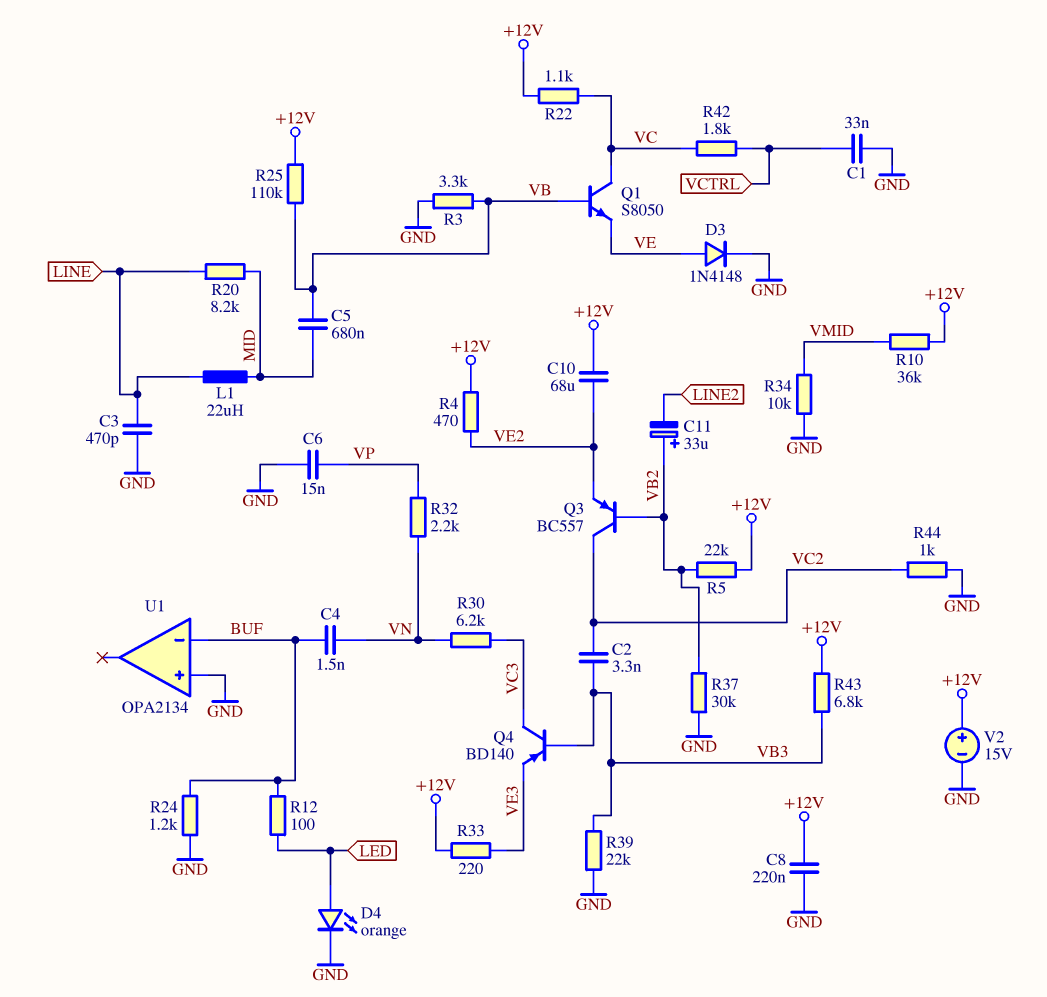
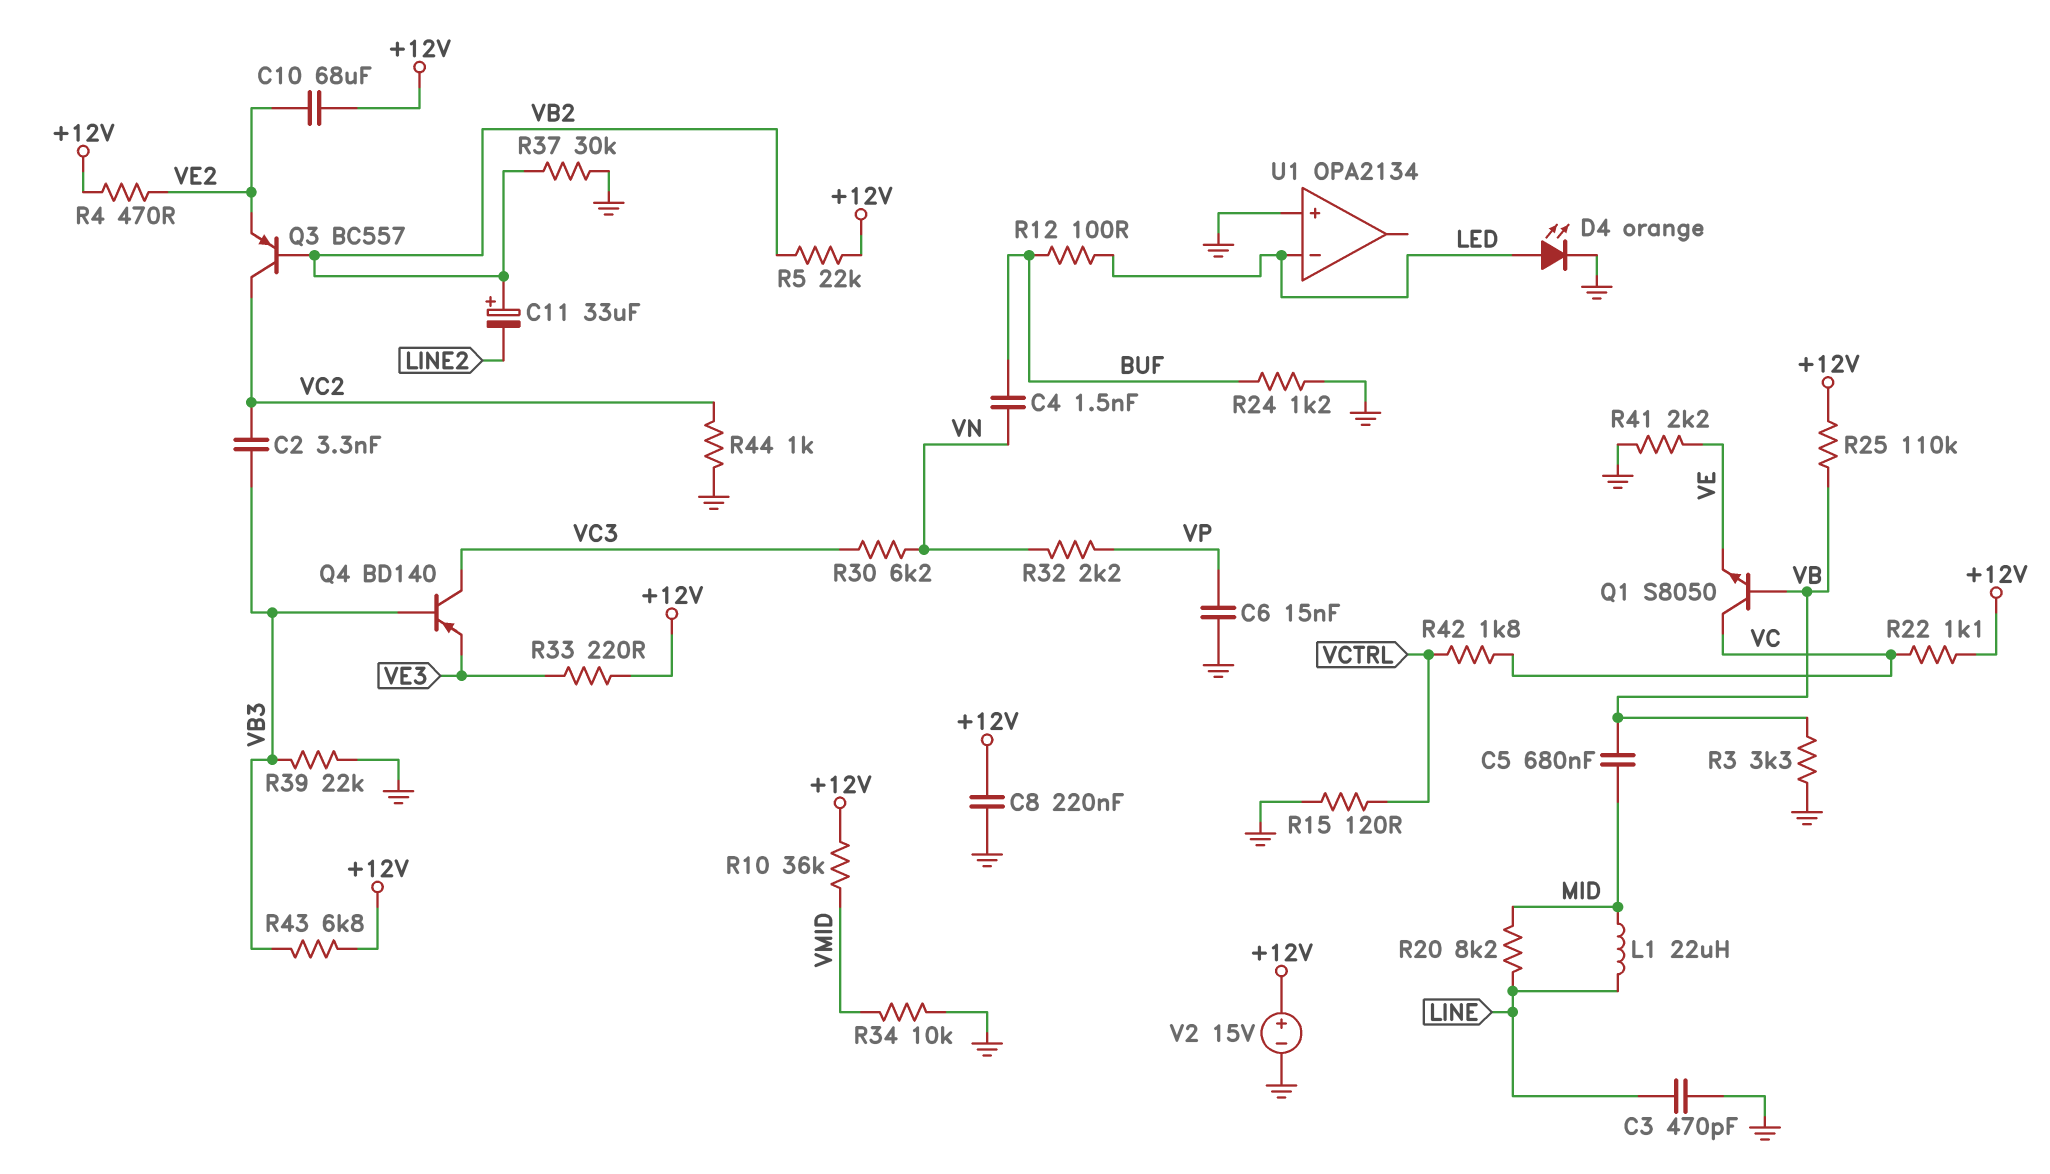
C1: 33nF (GND, VCTRL) -> none
D3: diode 1N4148 (A VE, K GND) -> none
R15: none -> 120 (GND, VCTRL)
R41: none -> 2.2k (GND, VE)
U1 pin in-: BUF -> LED

